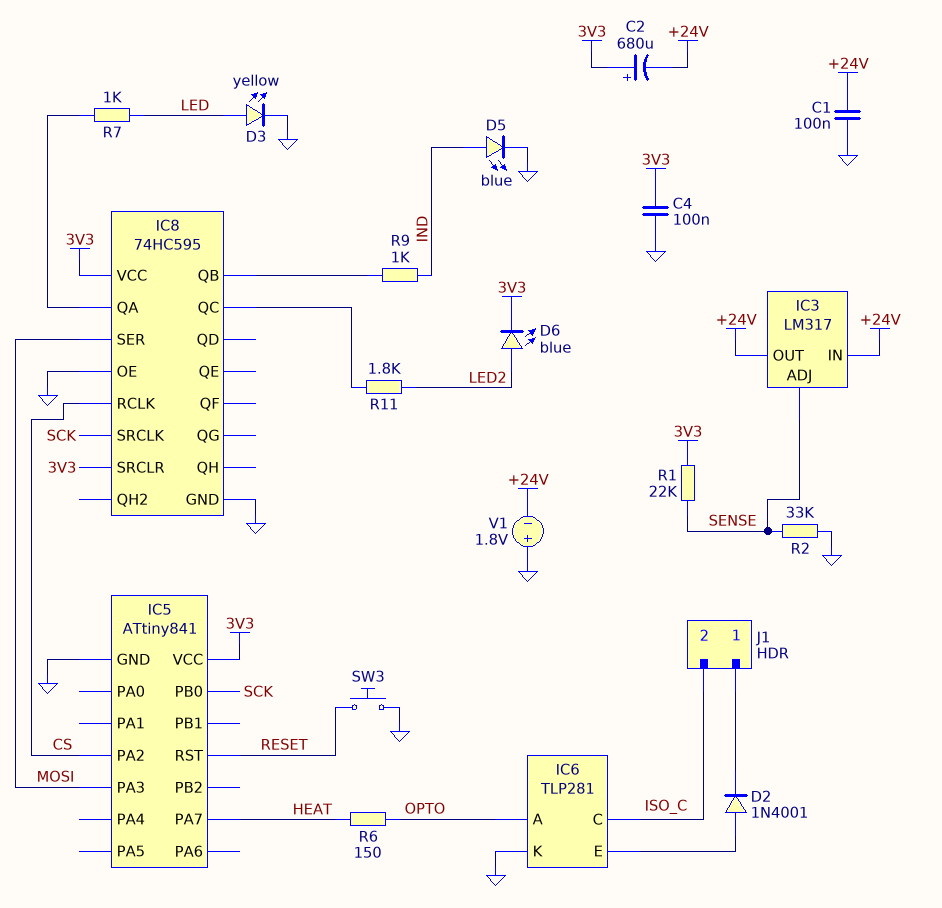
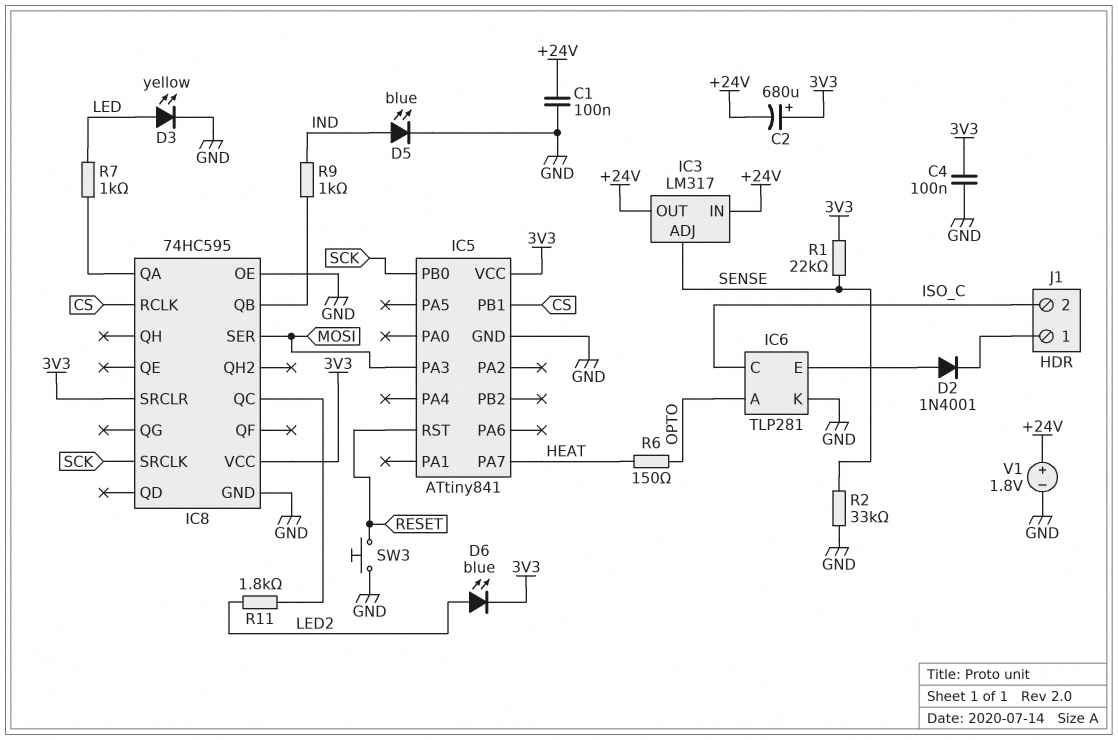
IC5 pin PA2: CS -> none
IC5 pin PB1: none -> CS
V1: 1.8V (plus GND, minus +24V) -> 1.8V (plus +24V, minus GND)

